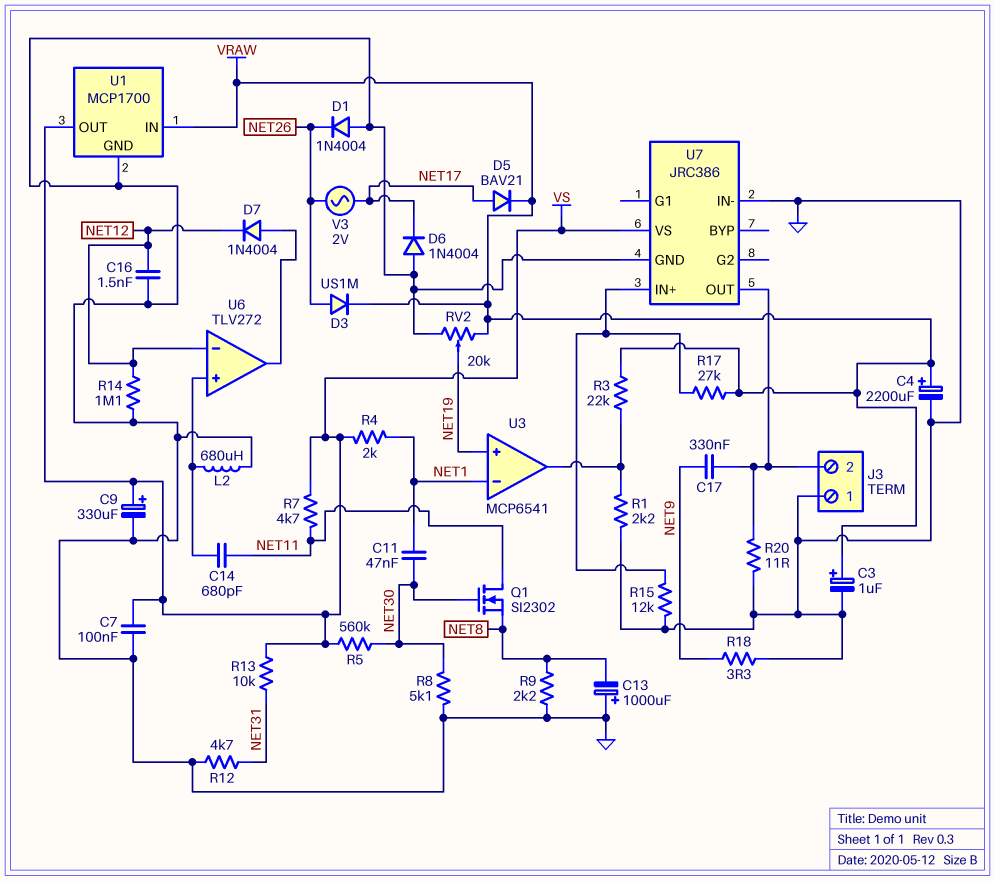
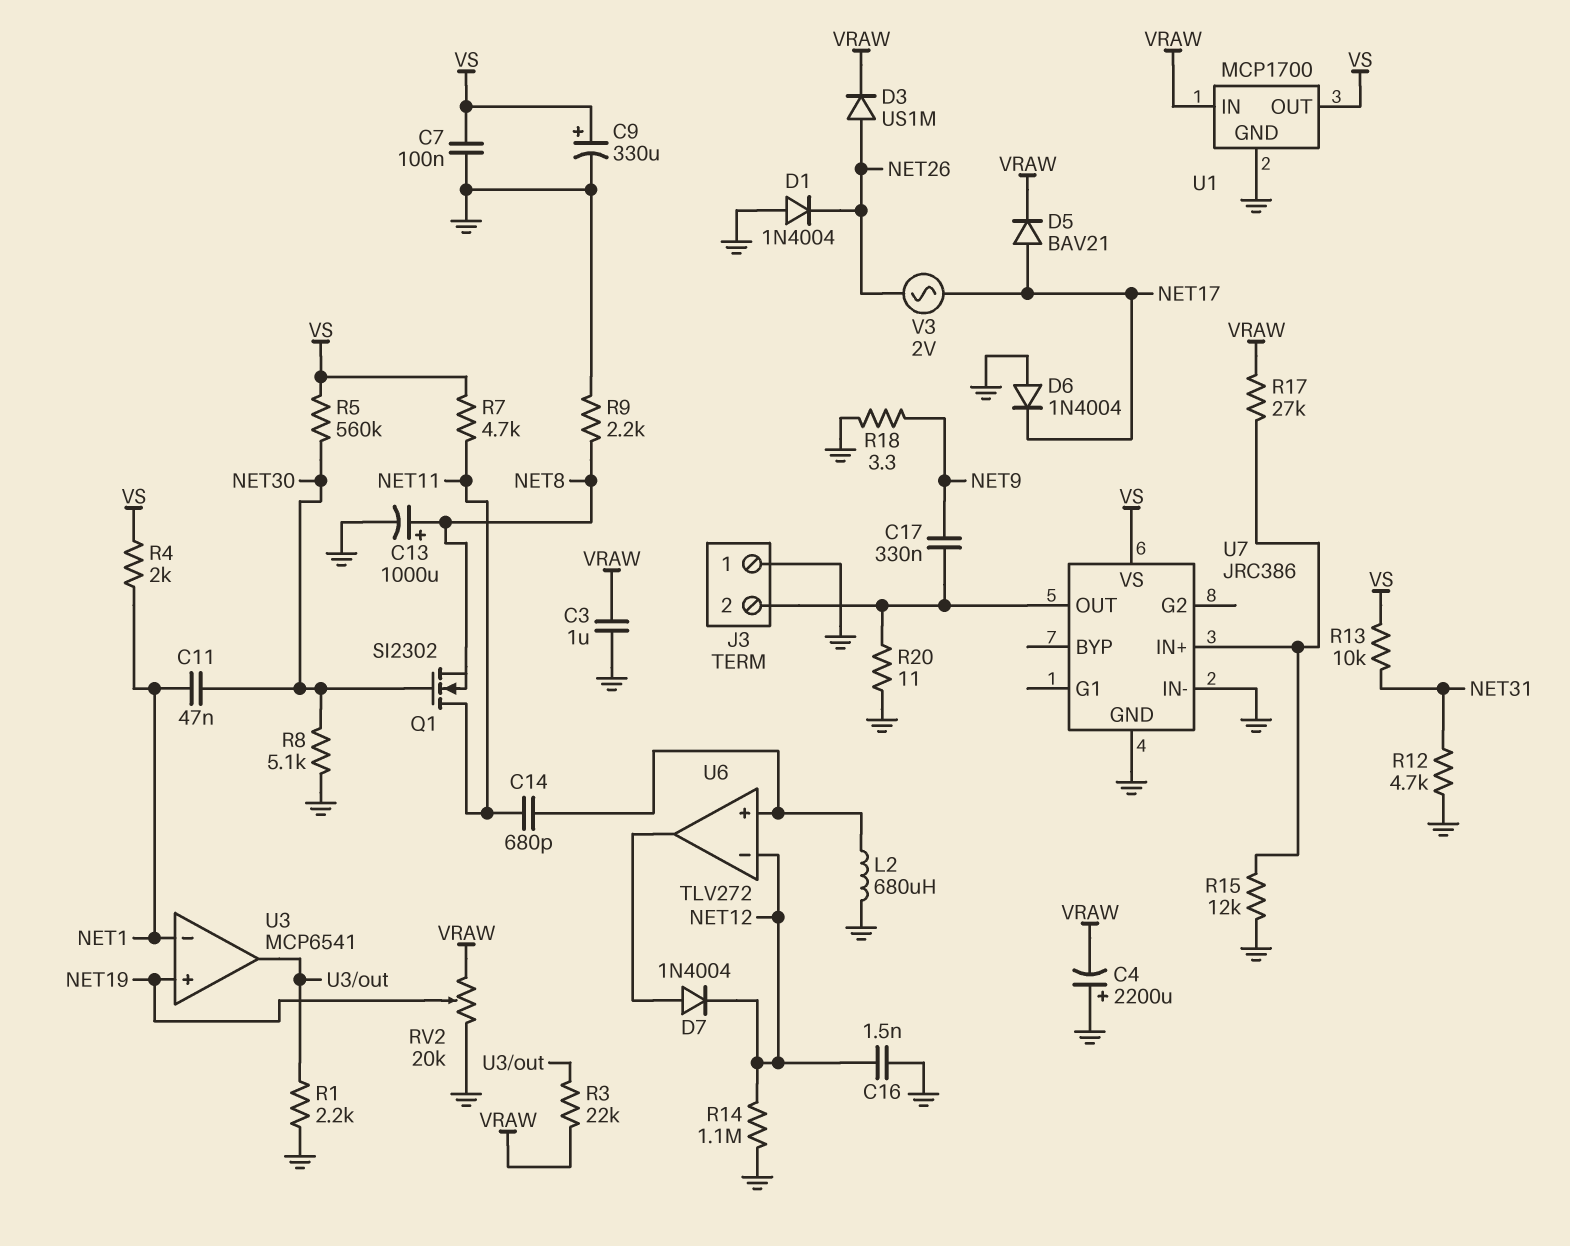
C3: 1uF (plus VRAW, minus GND) -> 1uF (GND, VRAW)
C4: 2200uF (plus VRAW, minus GND) -> 2200uF (plus GND, minus VRAW)
C13: 1000uF (plus GND, minus NET8) -> 1000uF (plus NET8, minus GND)

